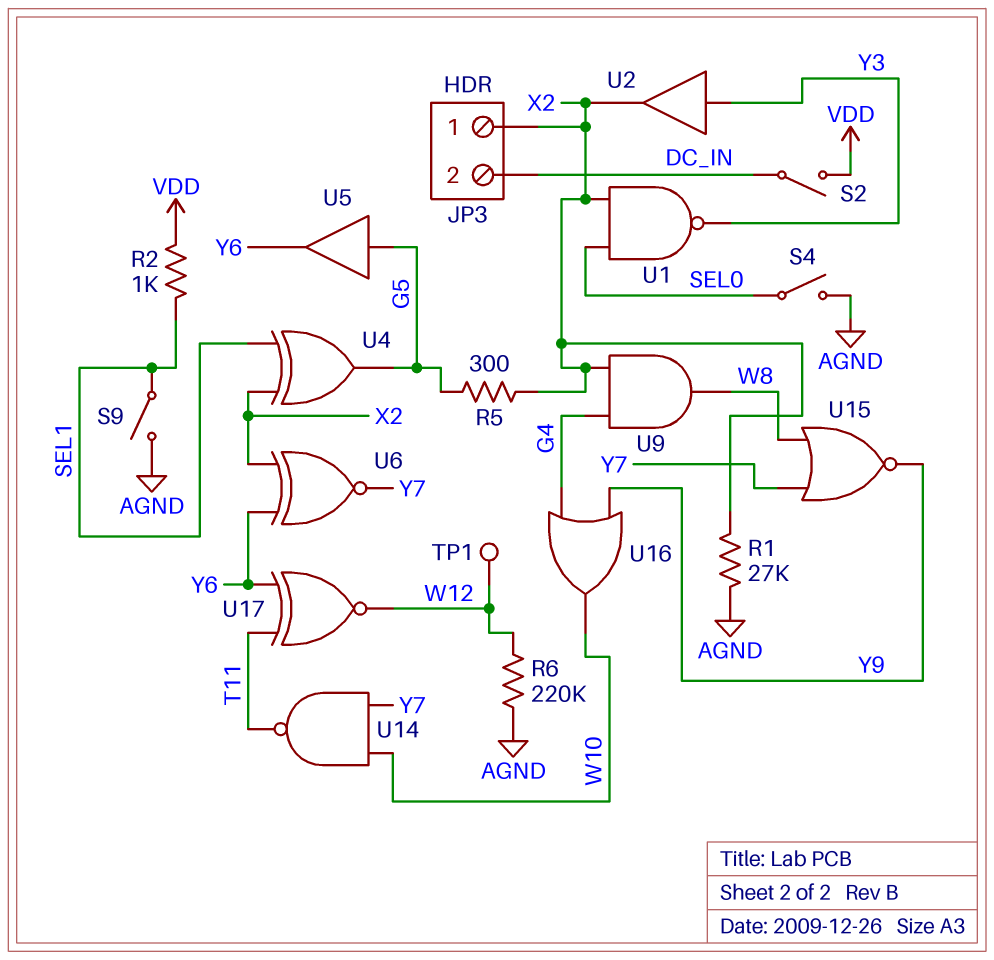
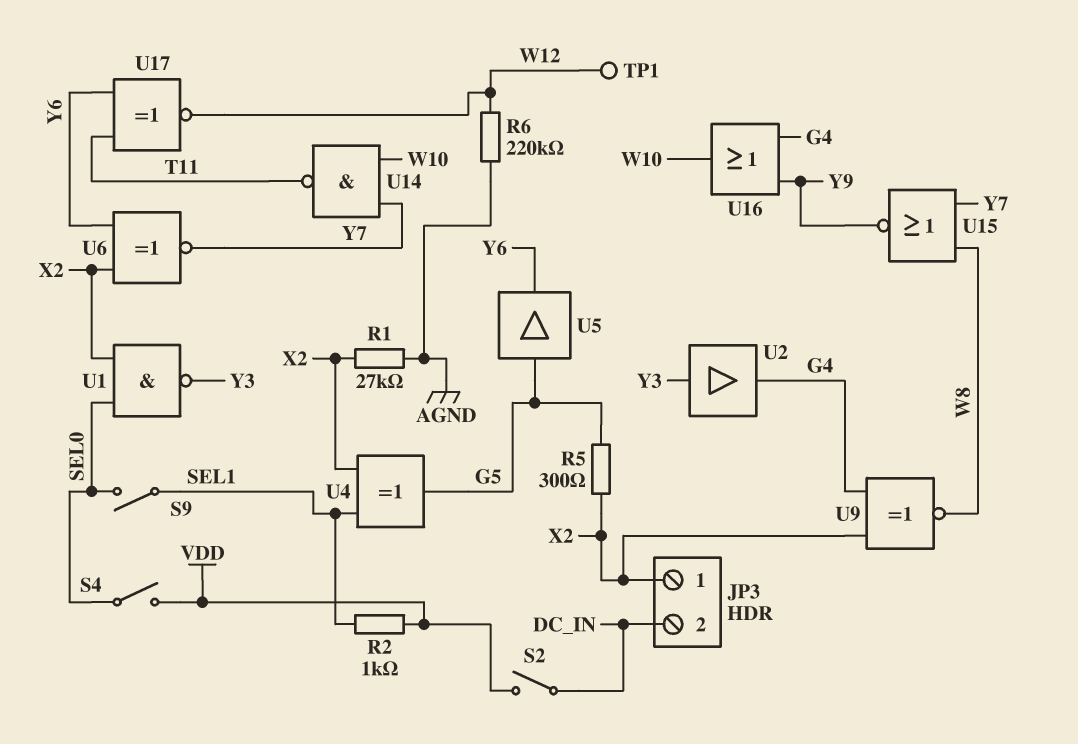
S4: switch (AGND, SEL0) -> switch (SEL0, VDD)
S9: switch (AGND, SEL1) -> switch (SEL0, SEL1)
U2: buffer (in Y3, out X2) -> buffer (in Y3, out G4)
U9: AND (in G4, in X2, out W8) -> XNOR (in G4, in X2, out W8)

